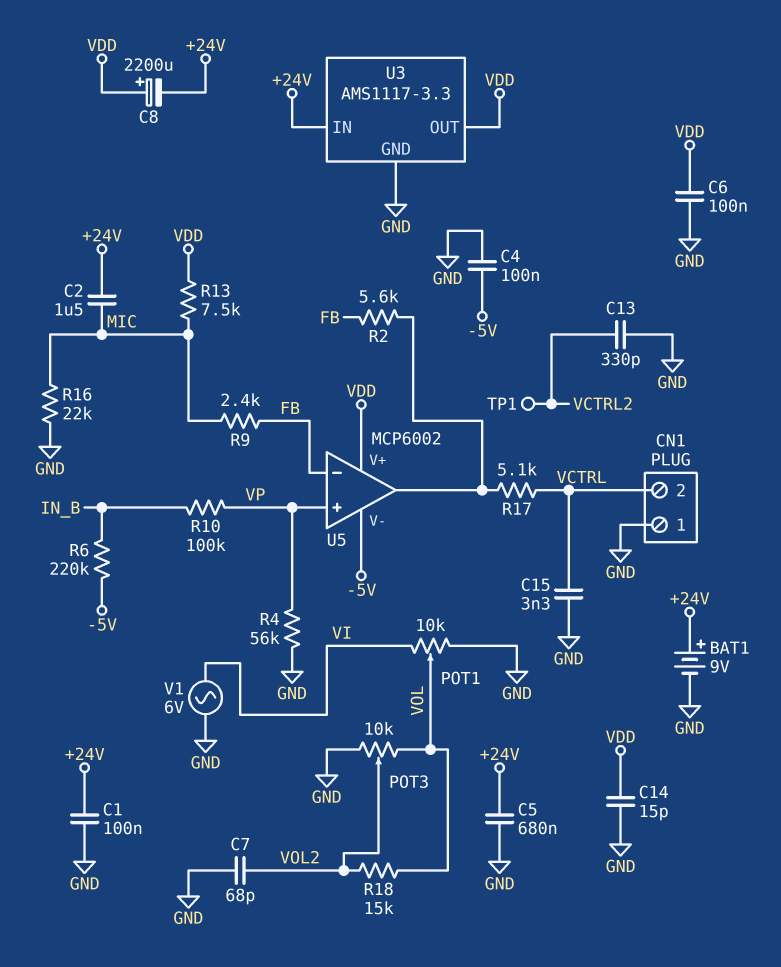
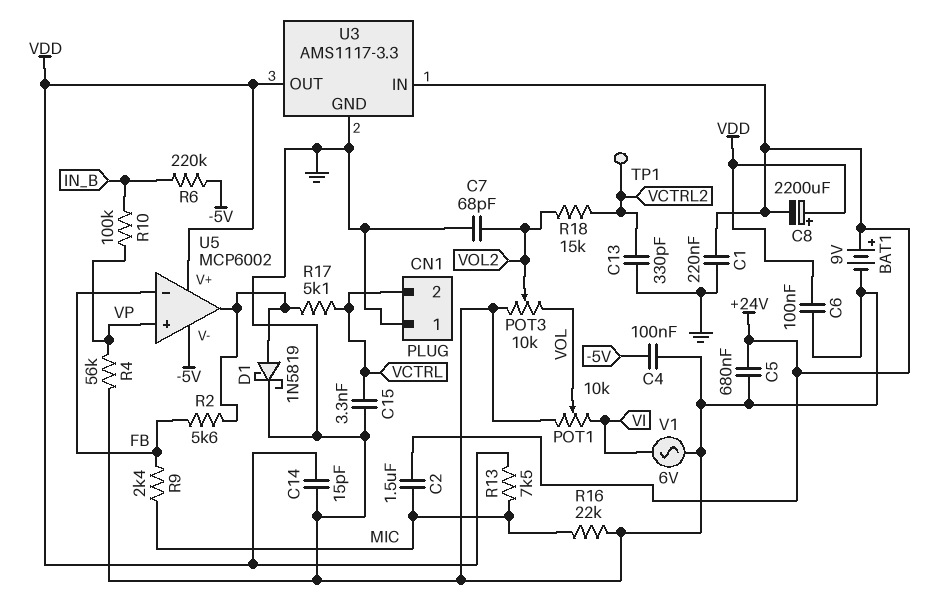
C1: 100nF (+24V, GND) -> 220nF (+24V, GND)
D1: none -> schottky 1N5819 (A U5/out, K GND)
R18: 15k (VOL, VOL2) -> 15k (VCTRL2, VOL2)

